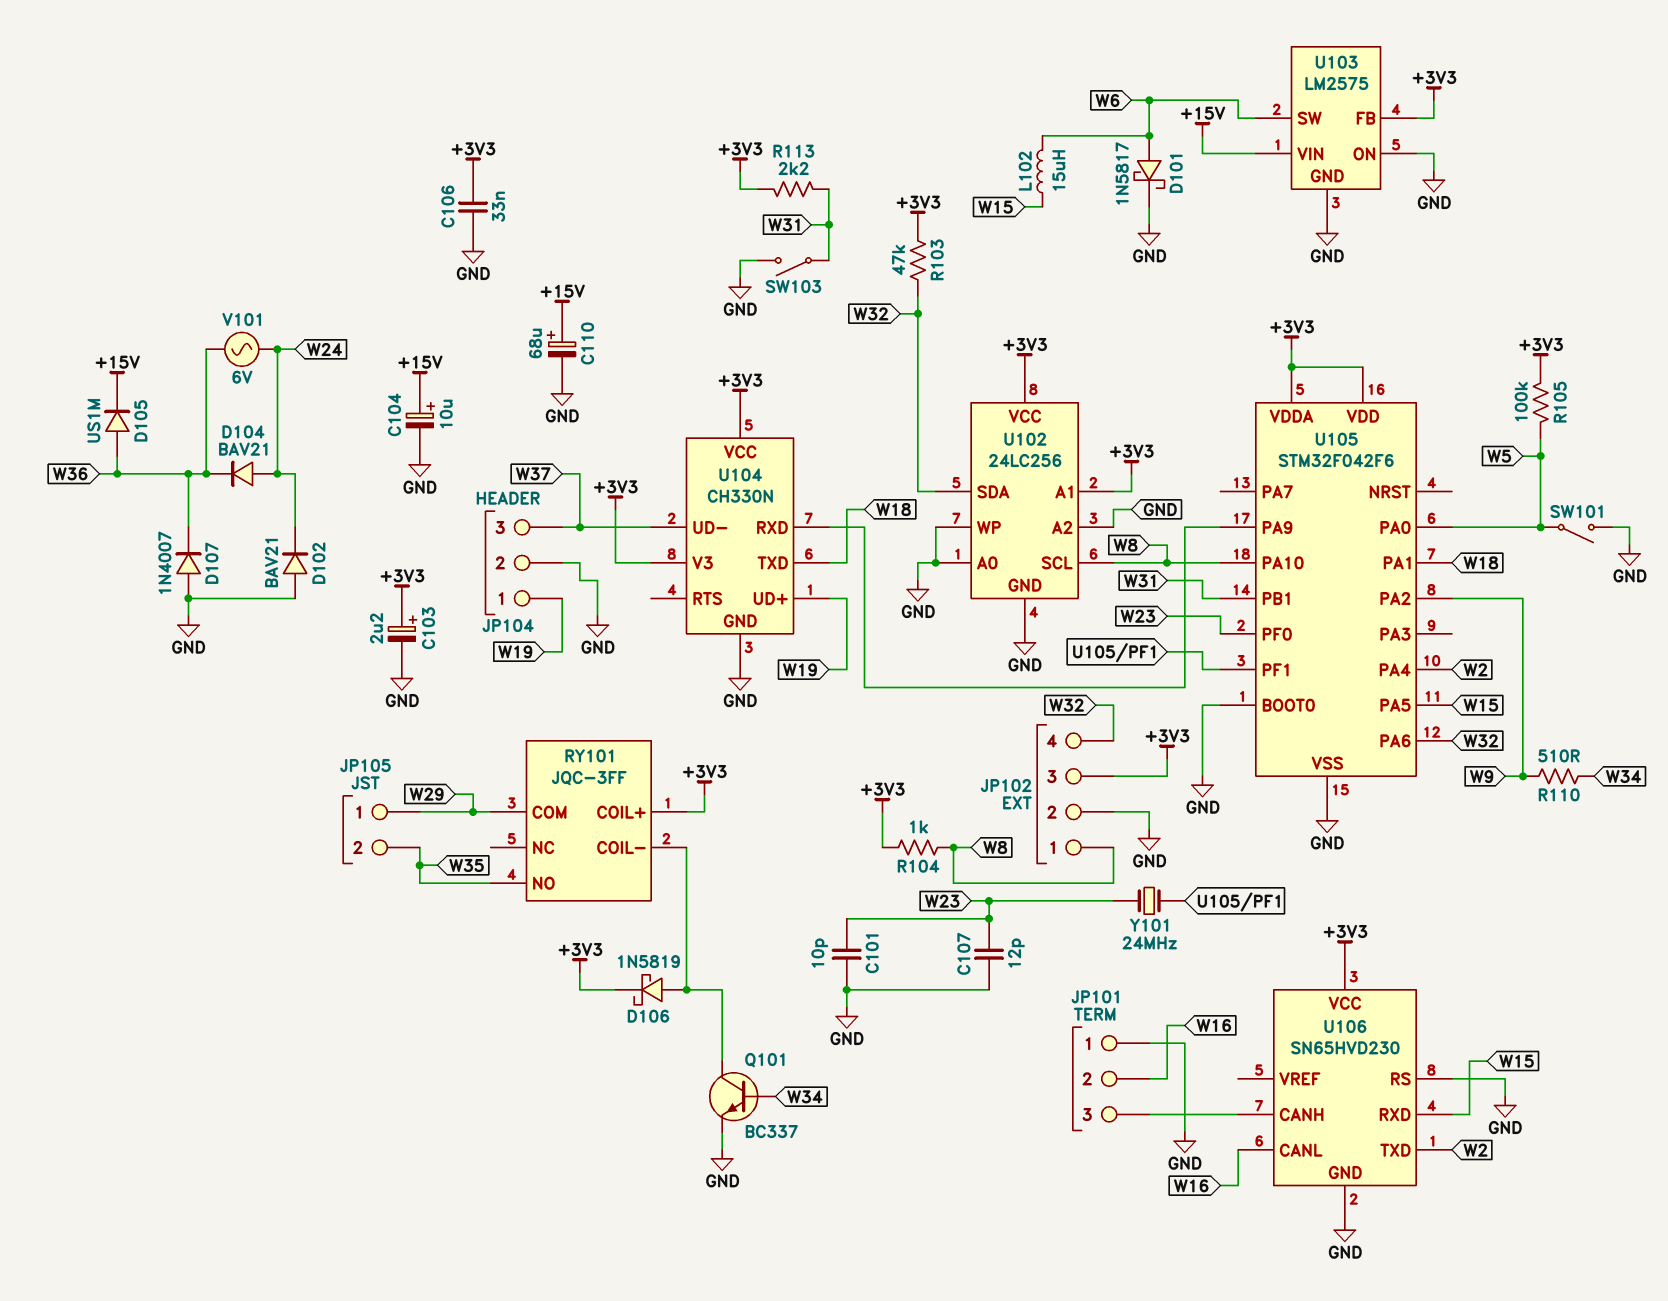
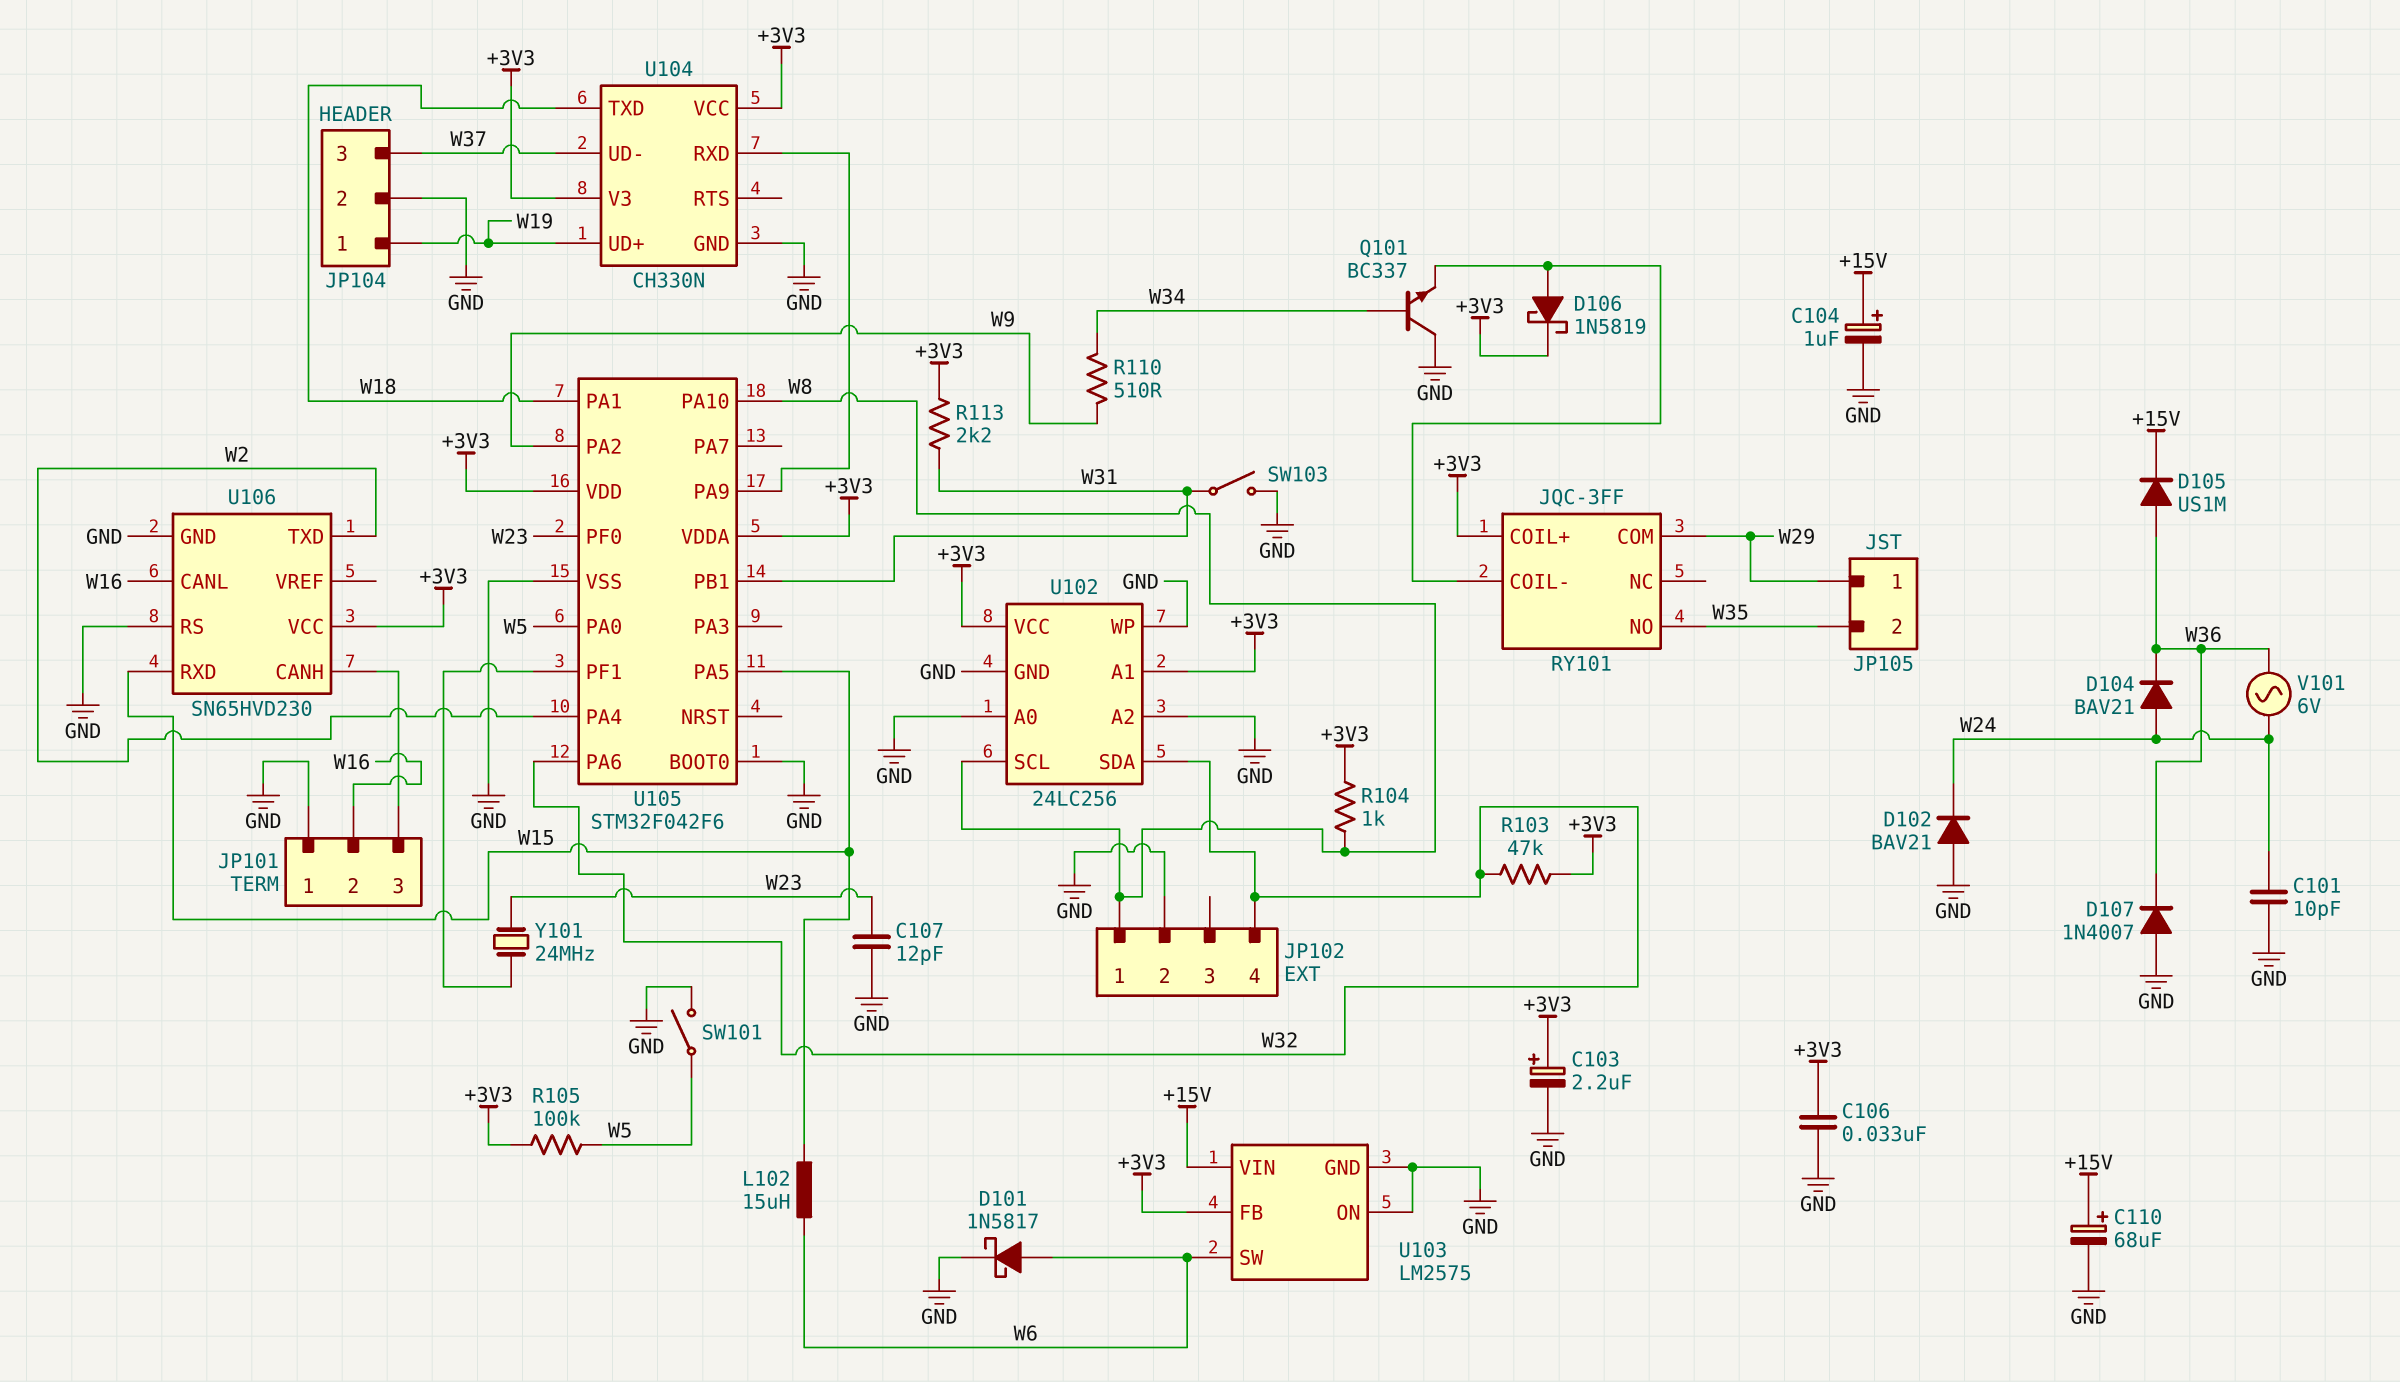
C101: 10pF (GND, W23) -> 10pF (GND, W24)
C104: 10uF (plus +15V, minus GND) -> 1uF (plus +15V, minus GND)
JP102 pin 3: +3V3 -> none
Q101: NPN BC337 (B W34, C RY101/COIL-, E GND) -> NPN BC337 (B W34, C GND, E RY101/COIL-)

